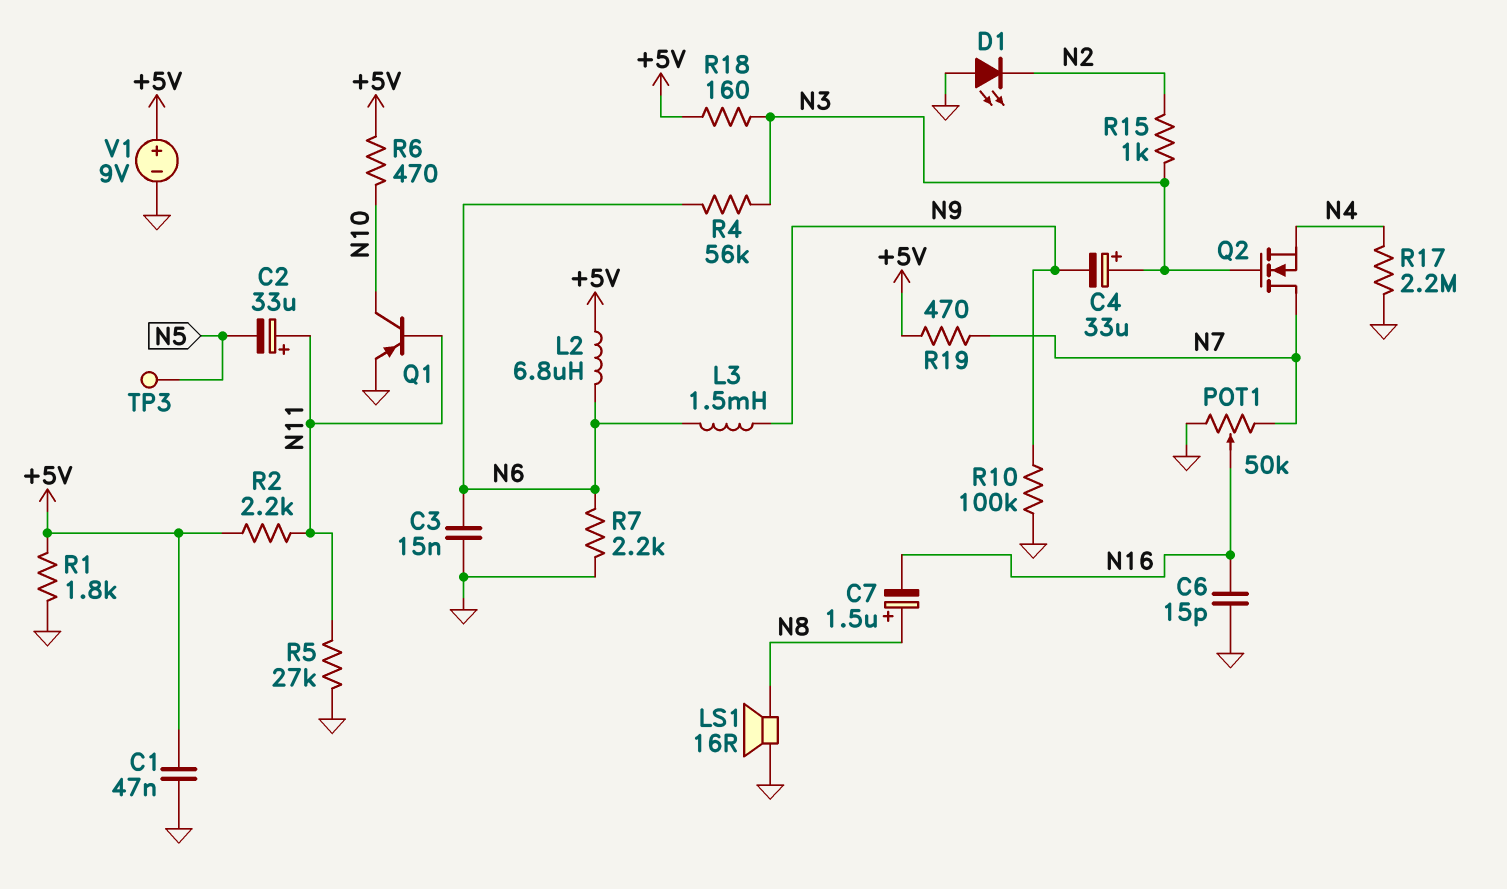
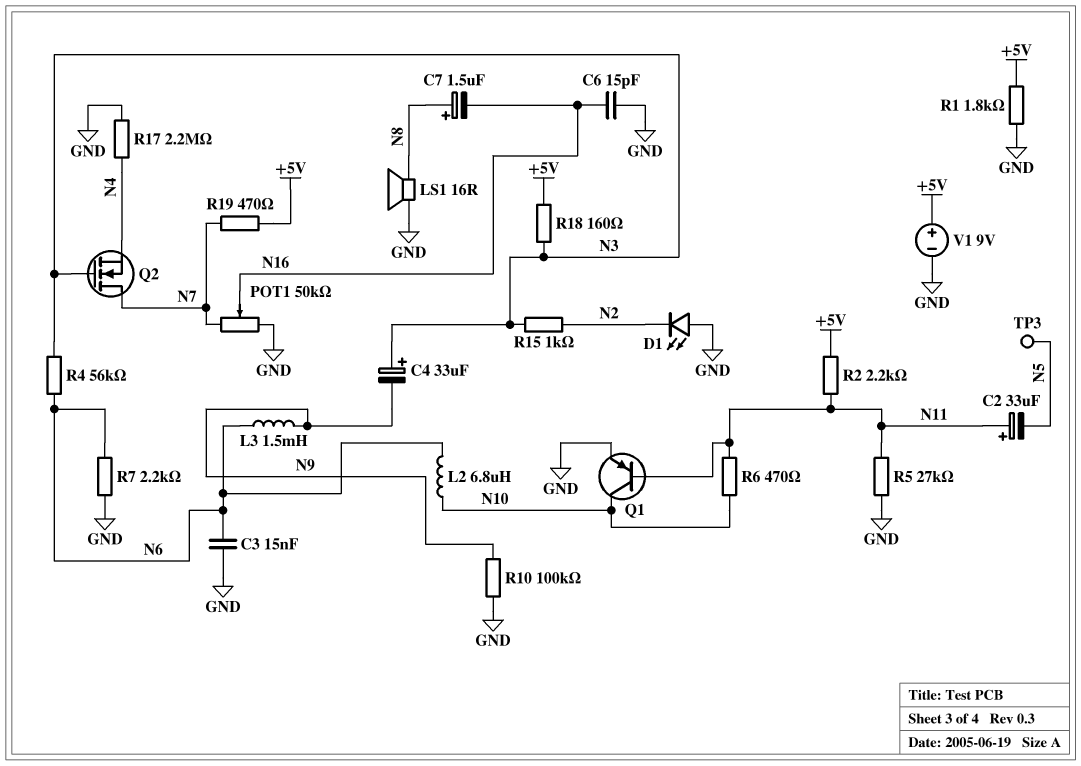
C1: 47nF (+5V, GND) -> none
L2: 6.8uH (+5V, N6) -> 6.8uH (N6, N10)
R6: 470 (+5V, N10) -> 470 (N10, N11)

